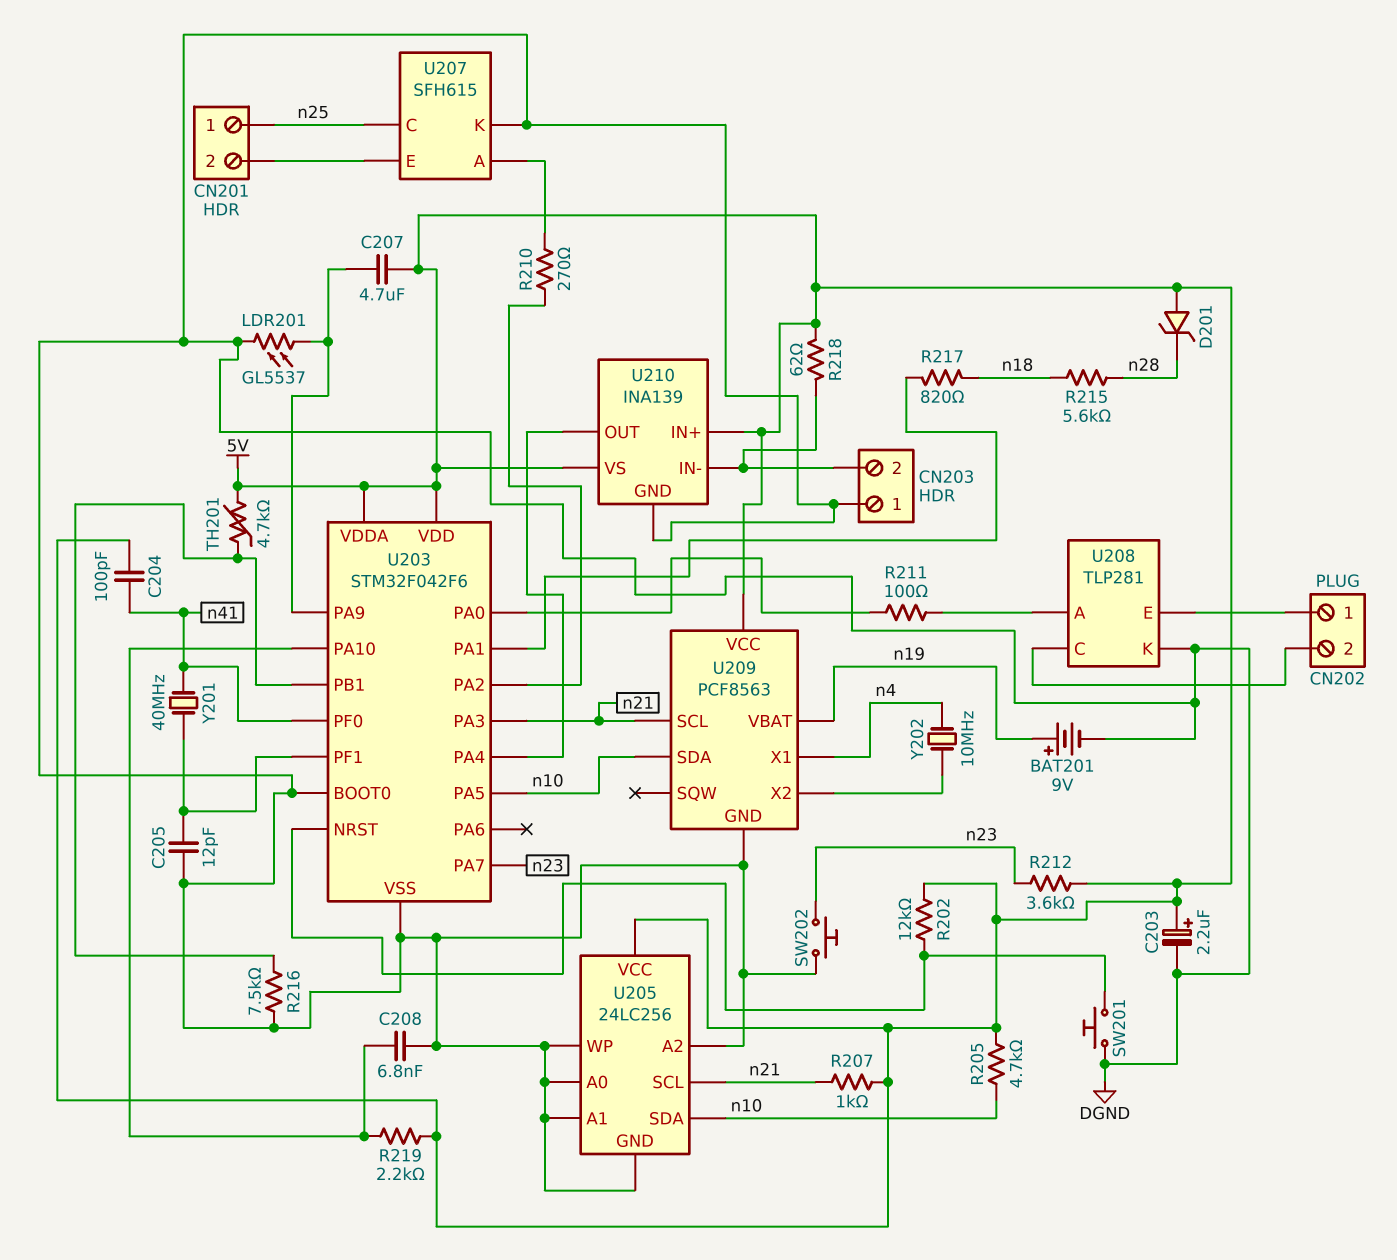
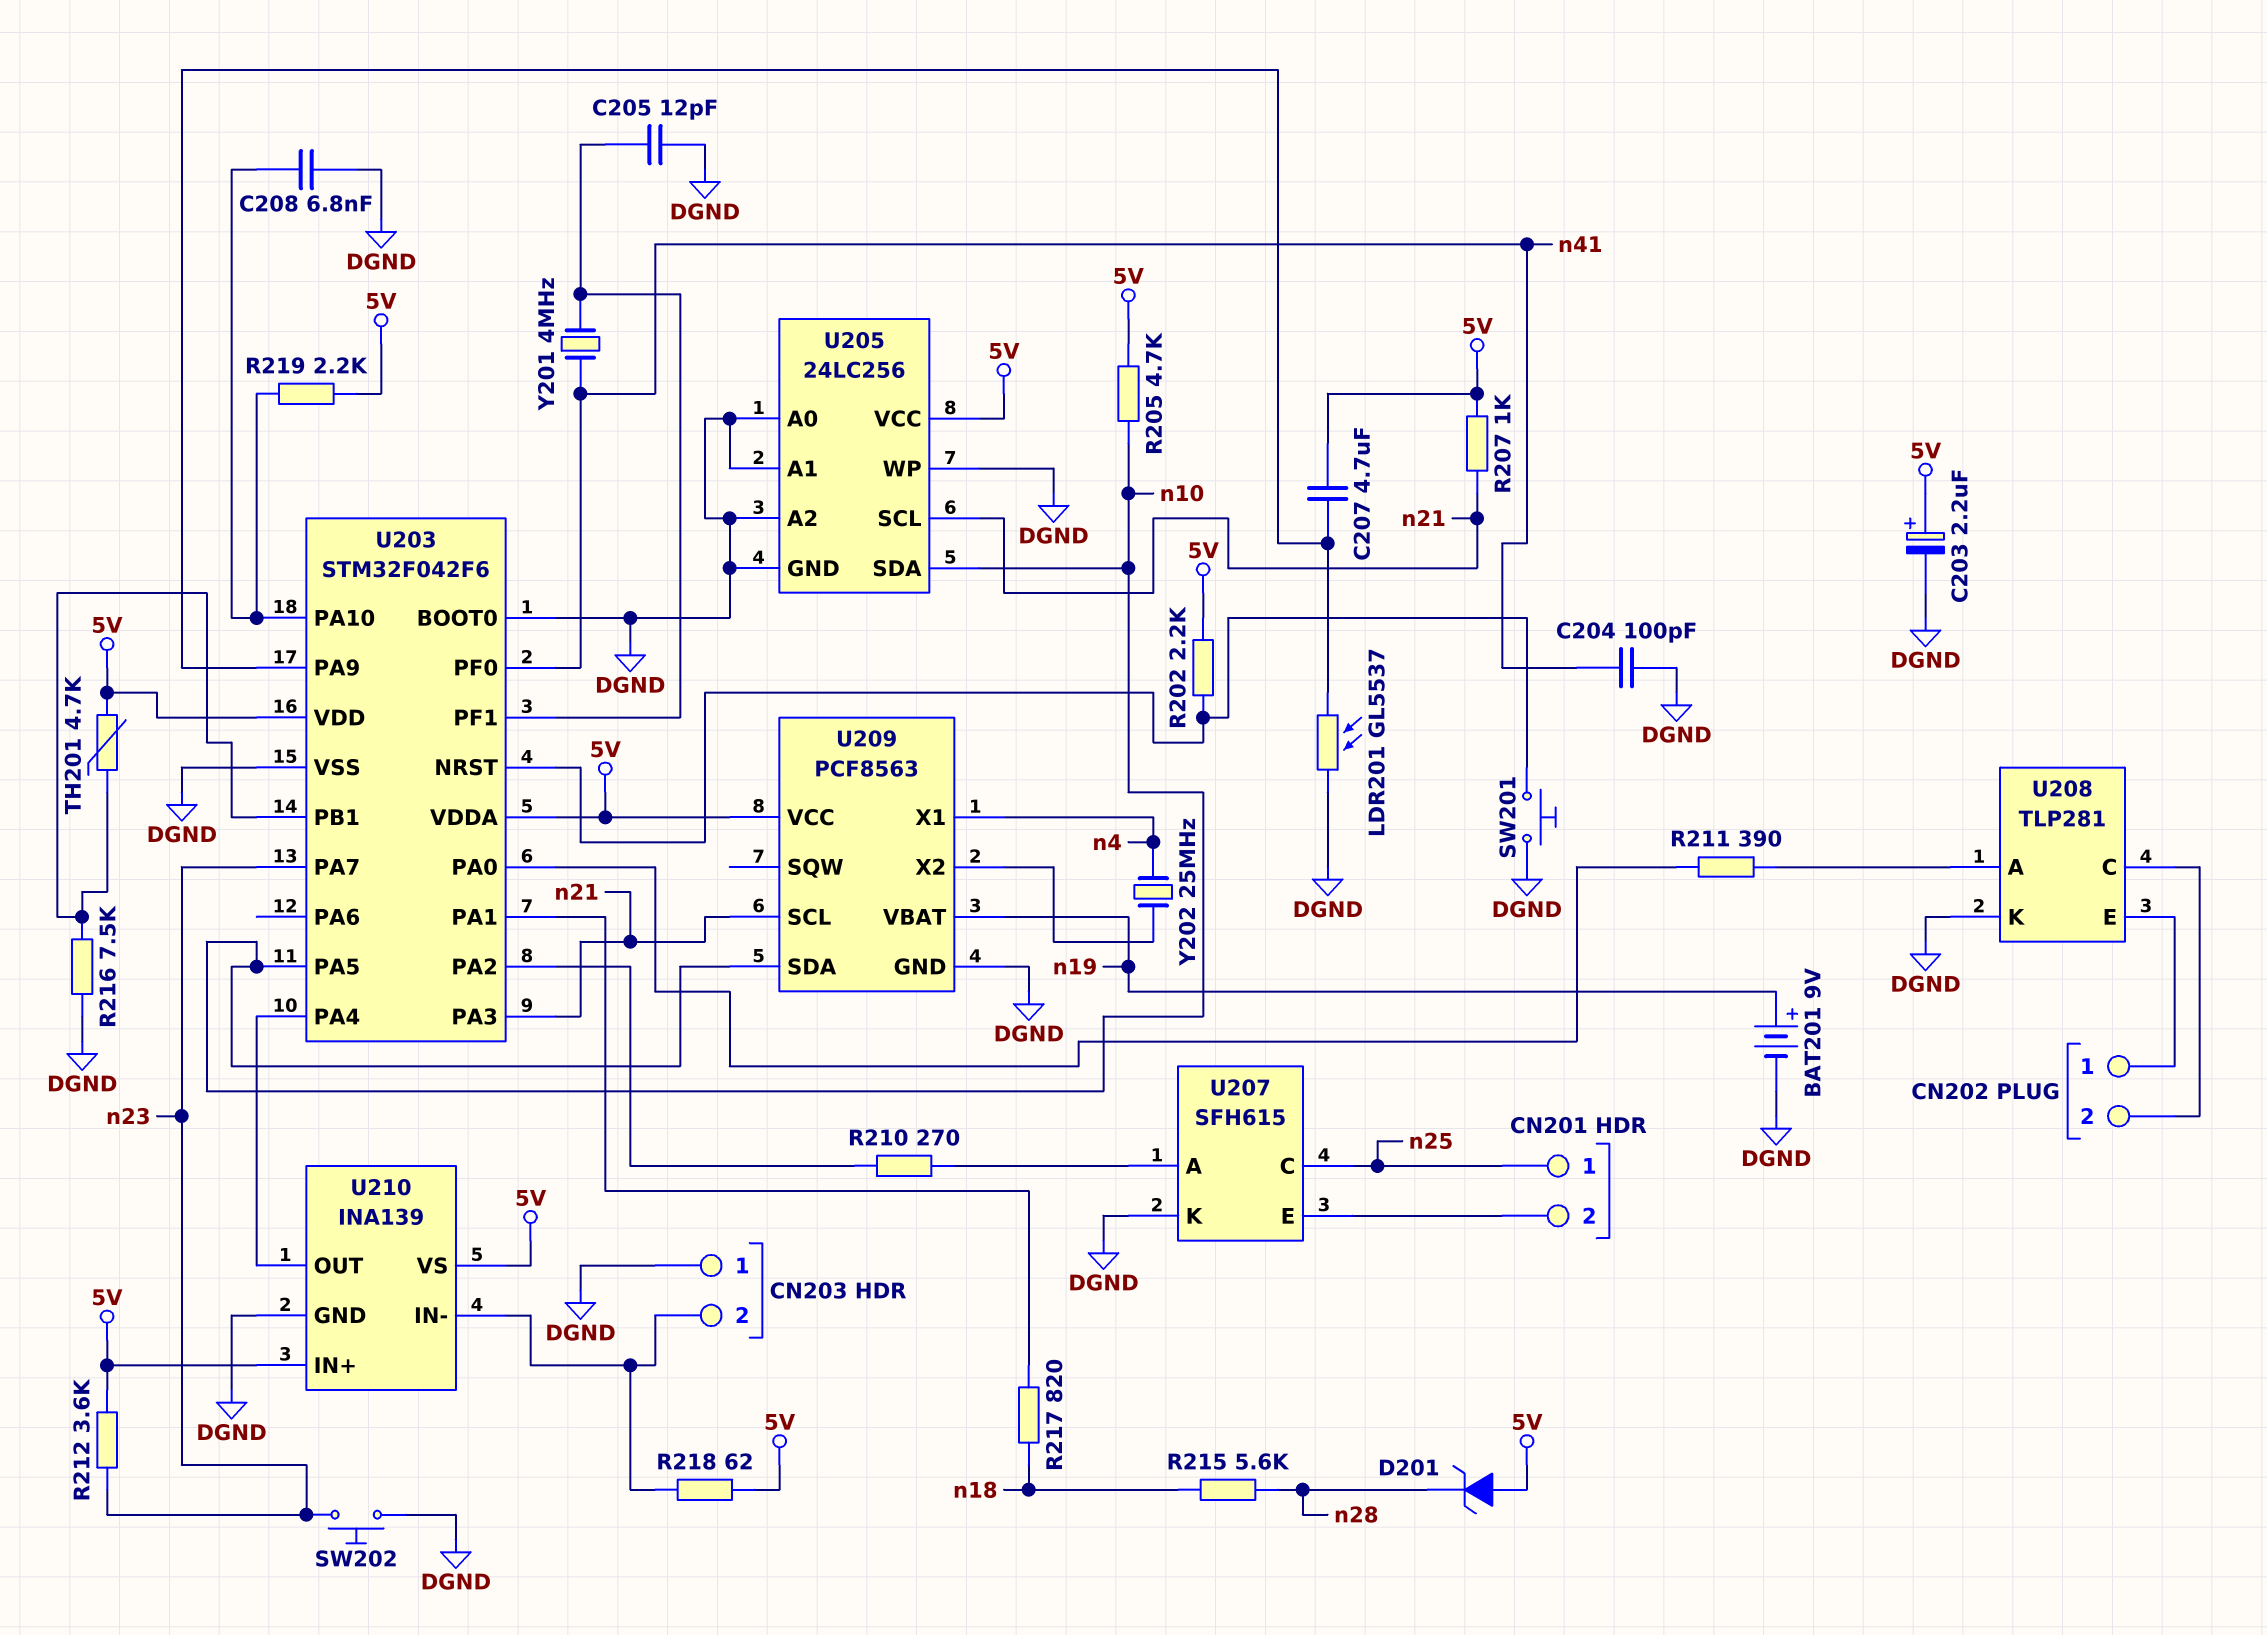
C204: 100pF (5V, n41) -> 100pF (DGND, n41)
R202: 12k (5V, U203/NRST) -> 2.2k (5V, U203/NRST)
R211: 100 (U203/PA0, U208/A) -> 390 (U203/PA0, U208/A)
Y201: 40MHz (U203/PF1, n41) -> 4MHz (U203/PF1, n41)
Y202: 10MHz (U209/X2, n4) -> 25MHz (U209/X2, n4)

